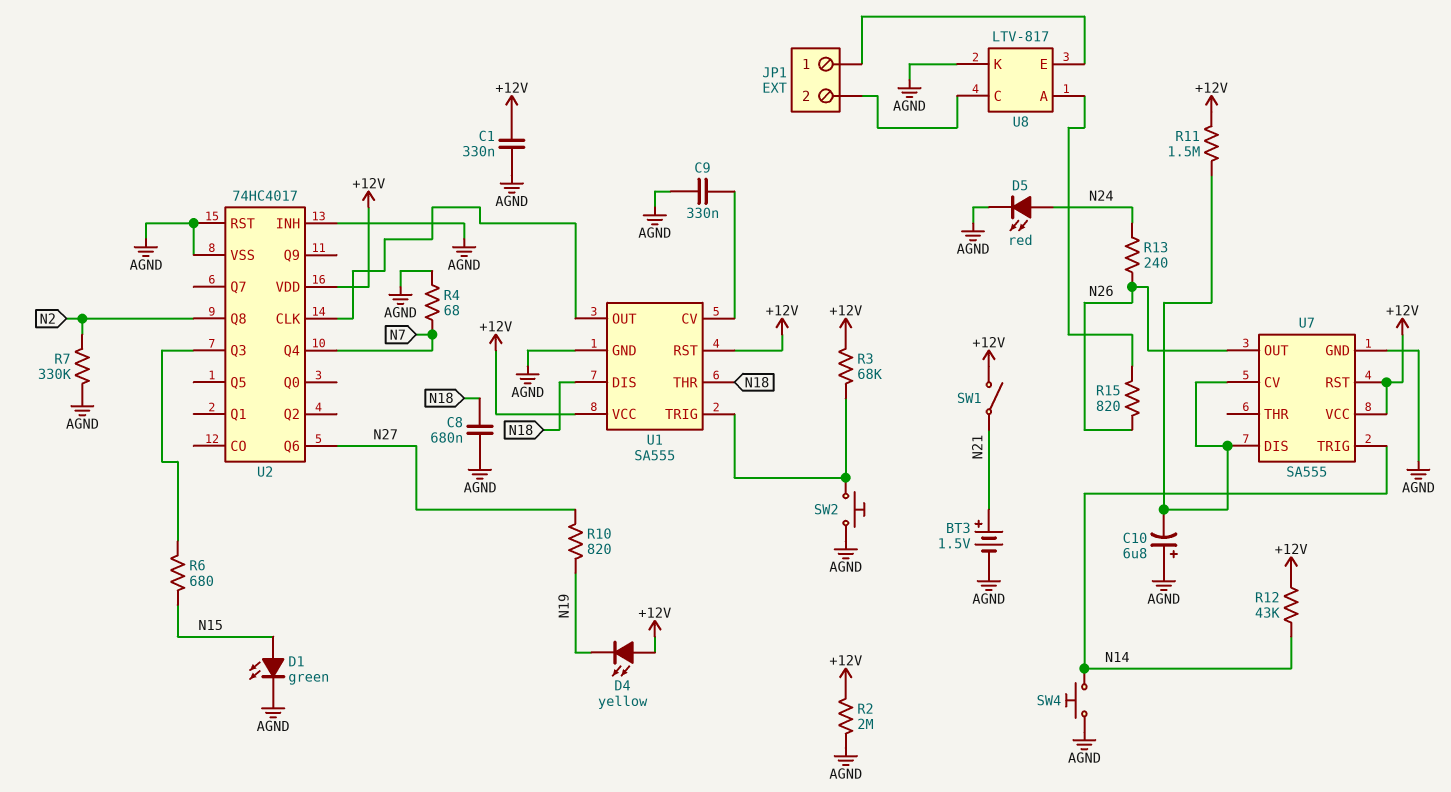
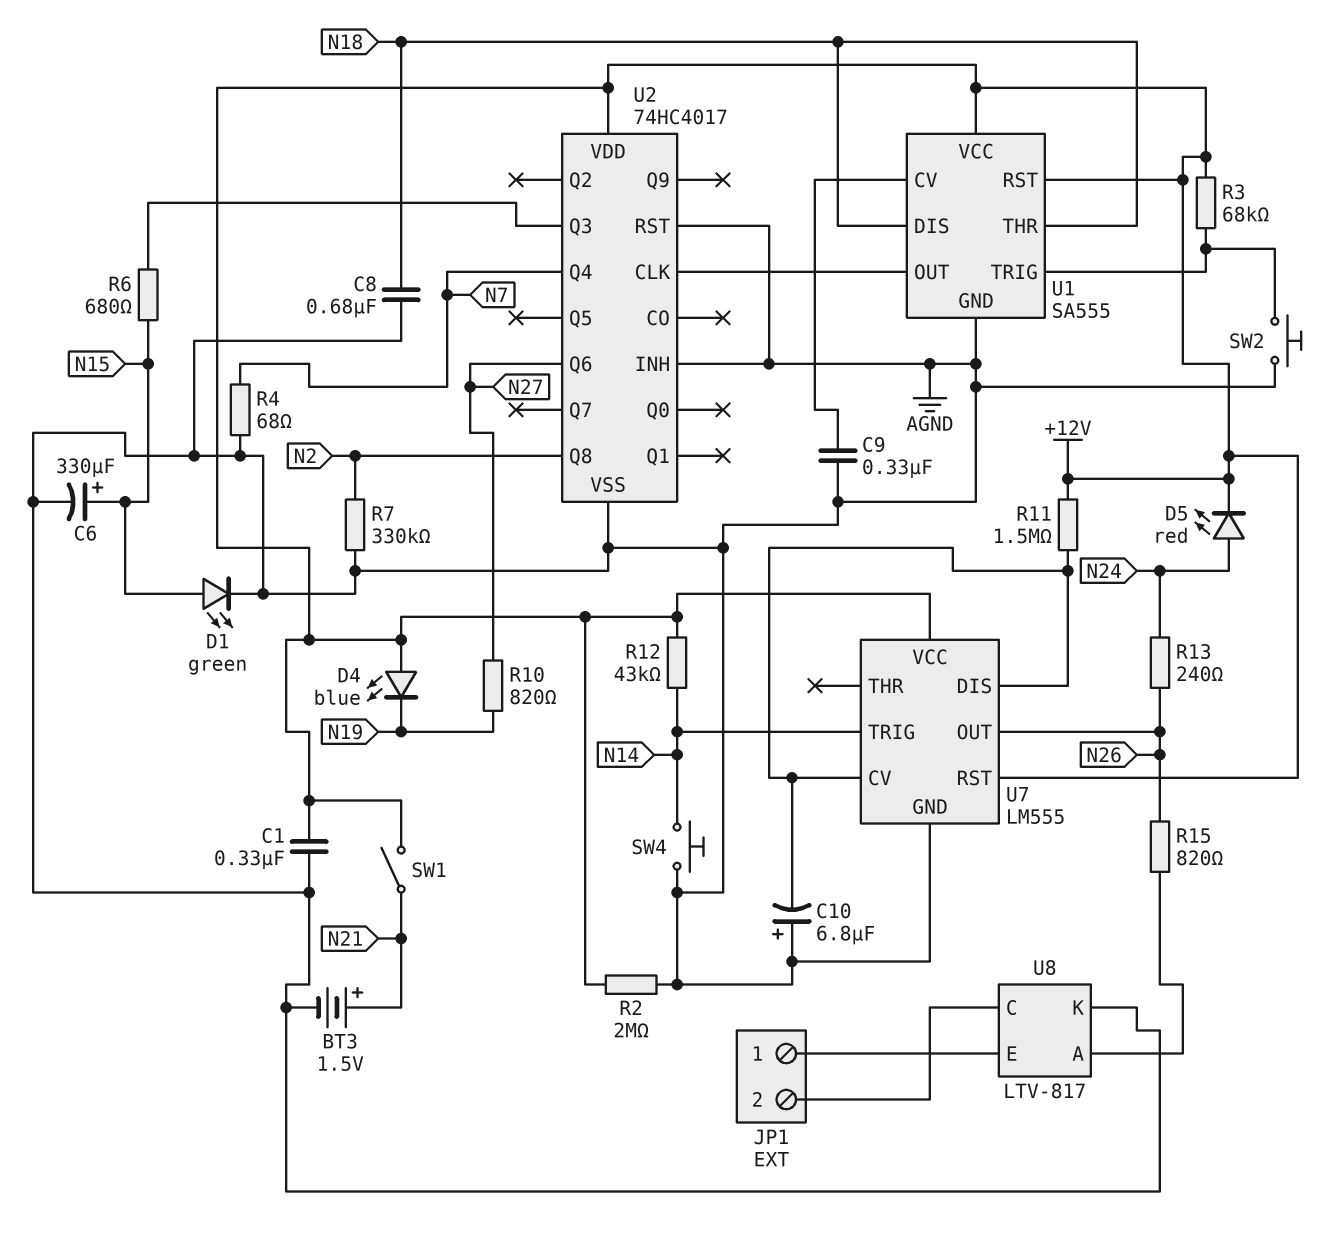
C6: none -> 330uF (plus N15, minus AGND)
D4: LED yellow (A +12V, K N19) -> LED blue (A +12V, K N19)
D5: LED red (A N24, K AGND) -> LED red (A N24, K +12V)
U7: SA555 -> LM555

